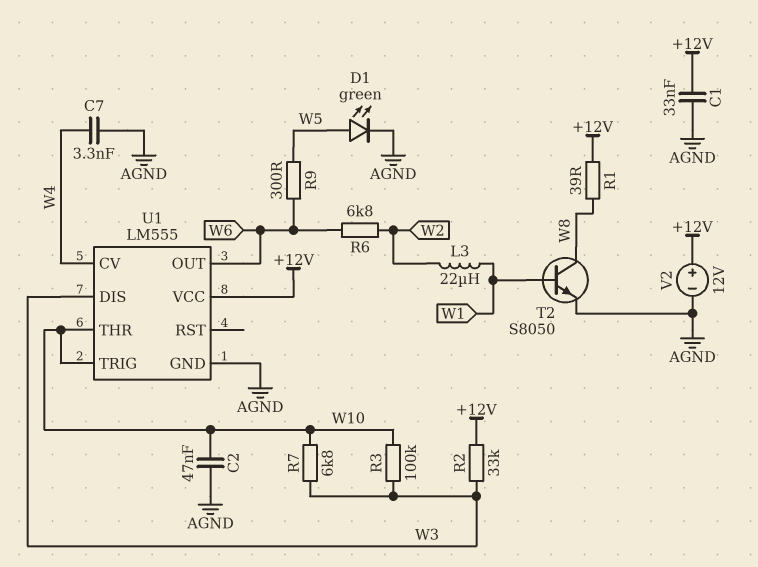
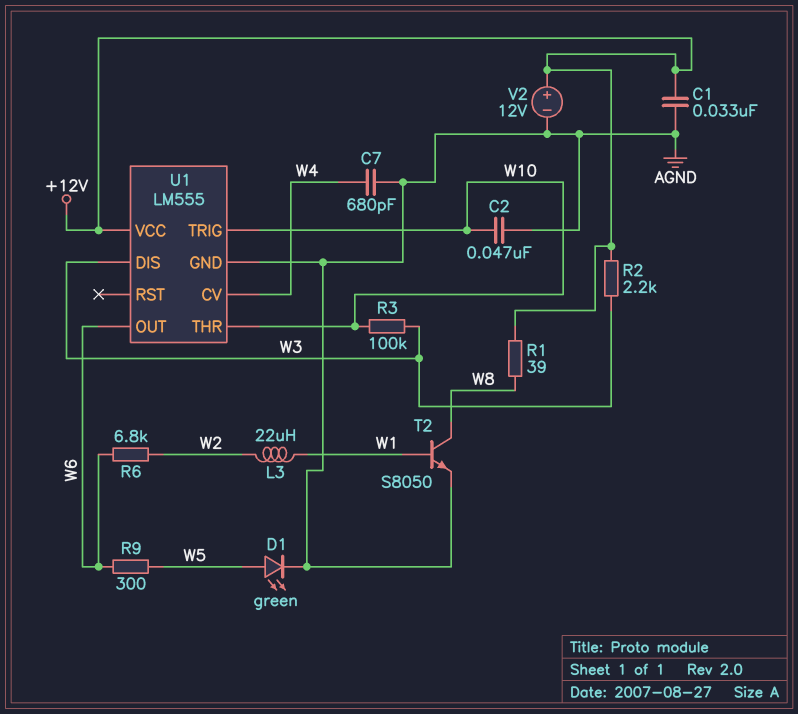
C7: 3.3nF (AGND, W4) -> 680pF (AGND, W4)
R2: 33k (+12V, W3) -> 2.2k (+12V, W3)
R7: 6.8k (W3, W10) -> none

